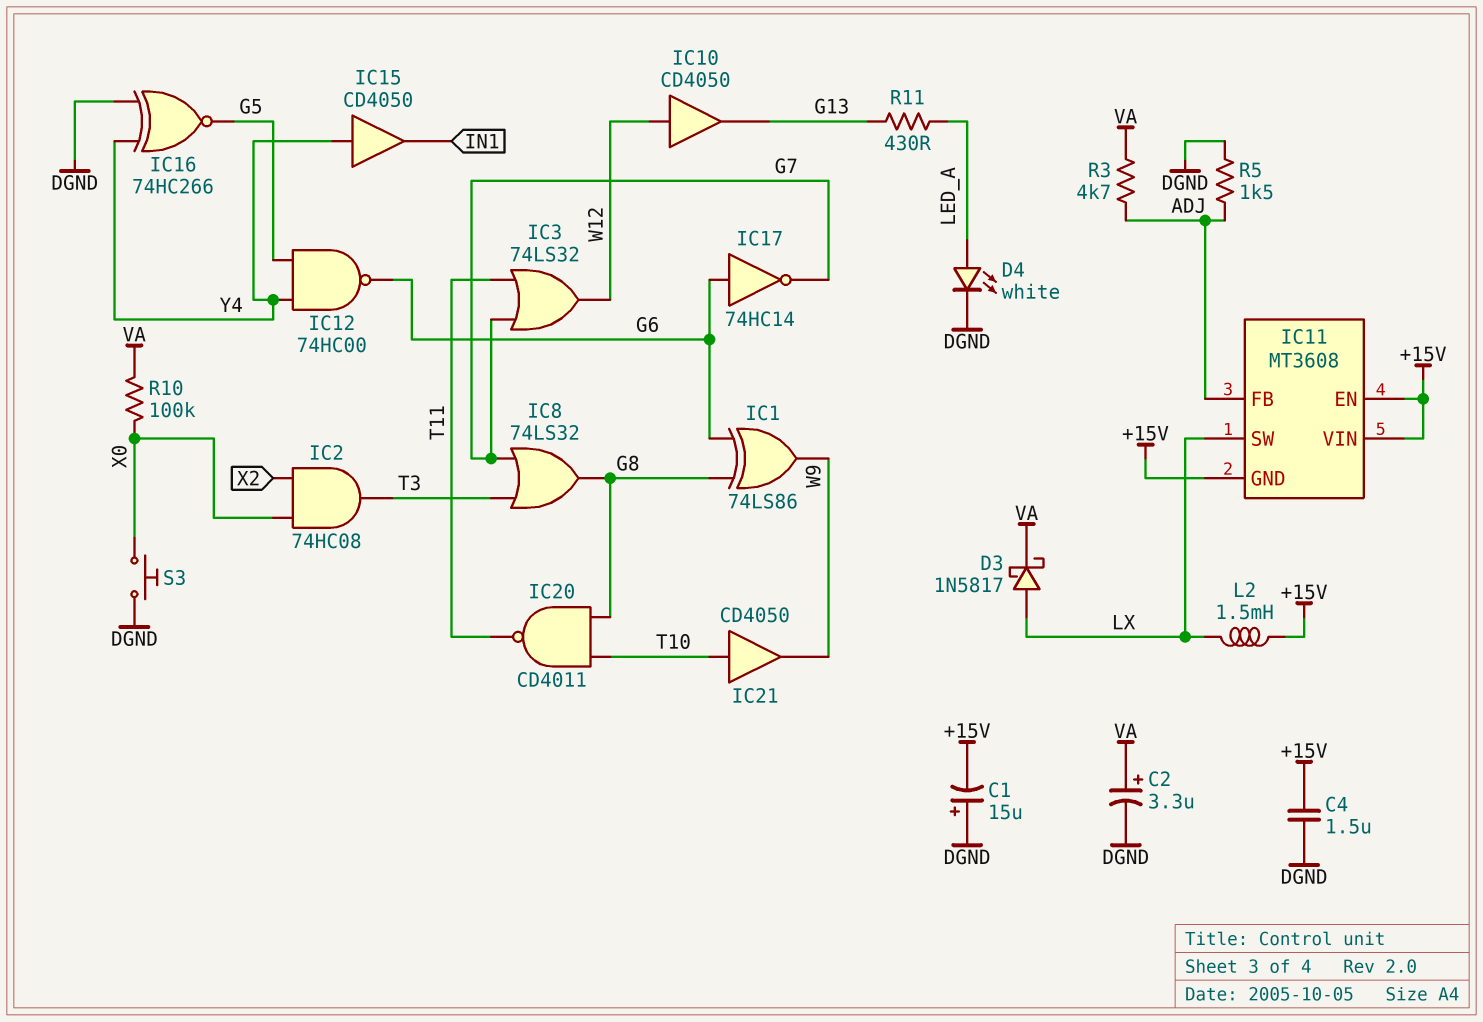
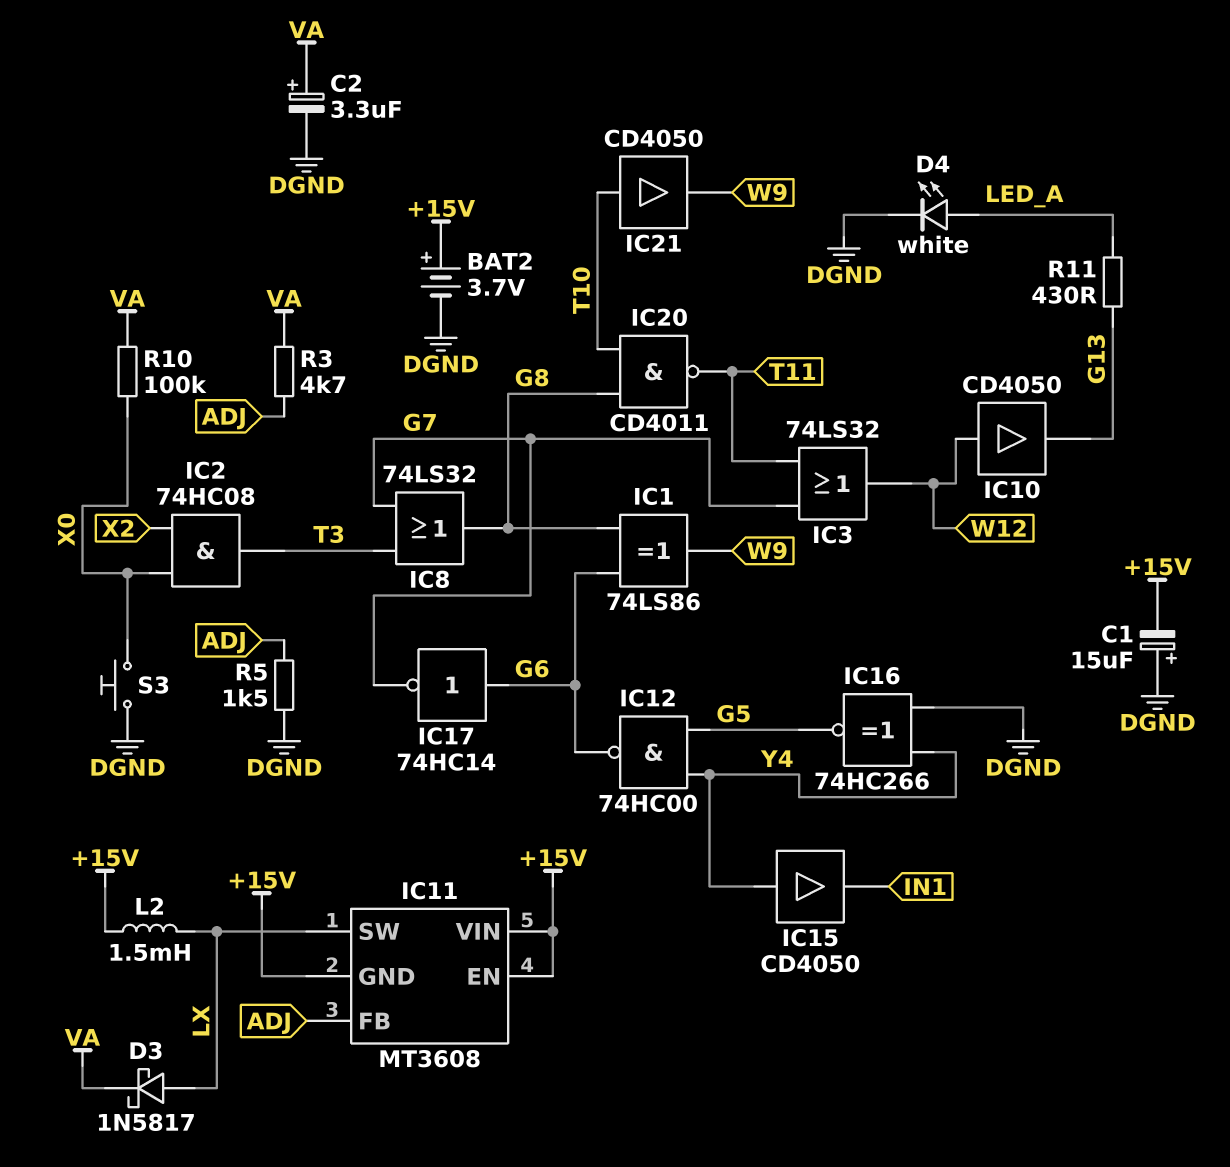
BAT2: none -> 3.7V (plus +15V, minus DGND)
C4: 1.5uF (+15V, DGND) -> none

